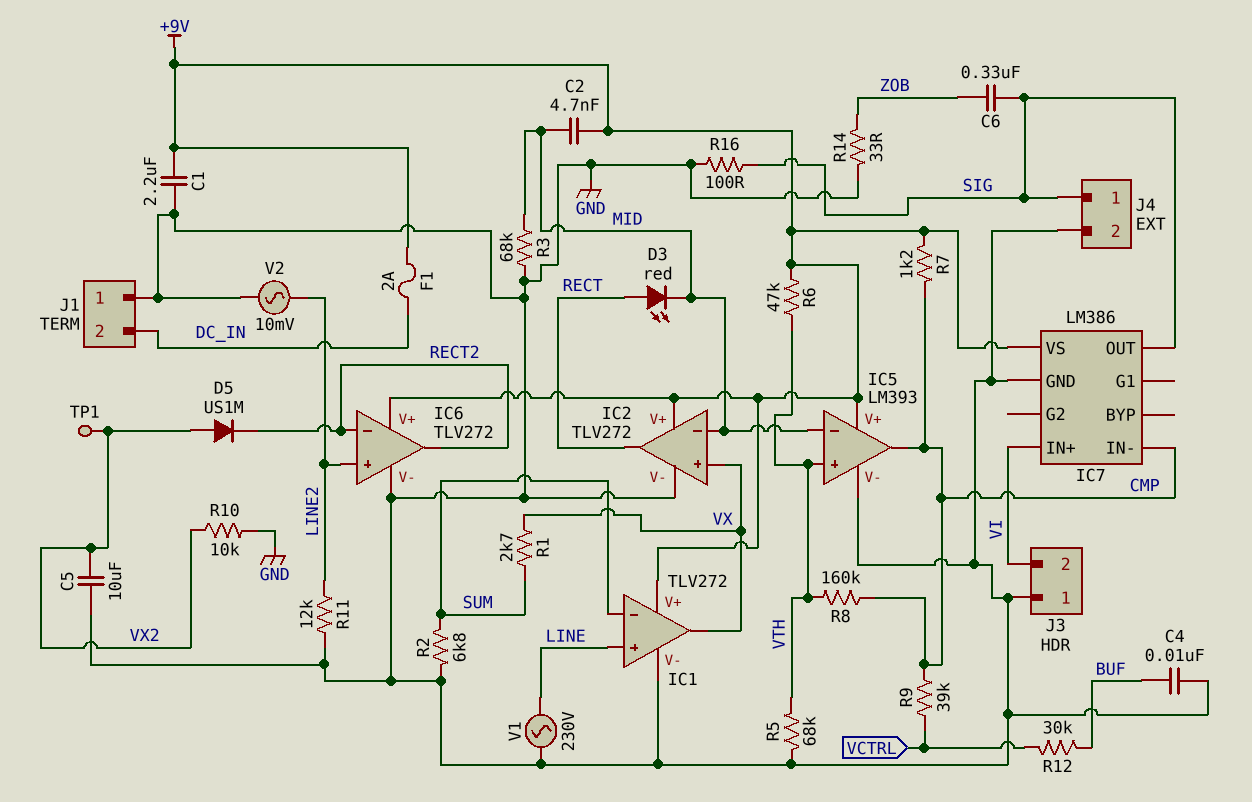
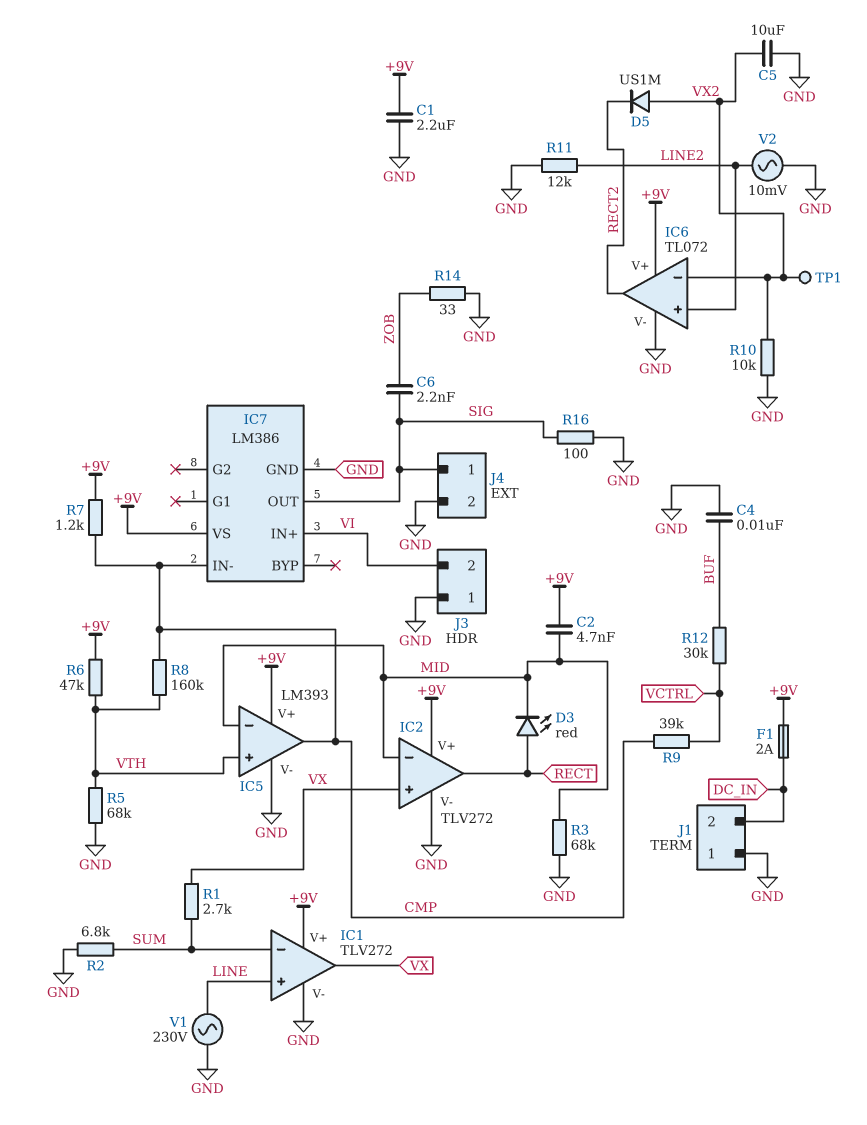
C6: 330nF (SIG, ZOB) -> 2.2nF (SIG, ZOB)
IC6: TLV272 -> TL072
IC6 pin in-: RECT2 -> VX2

